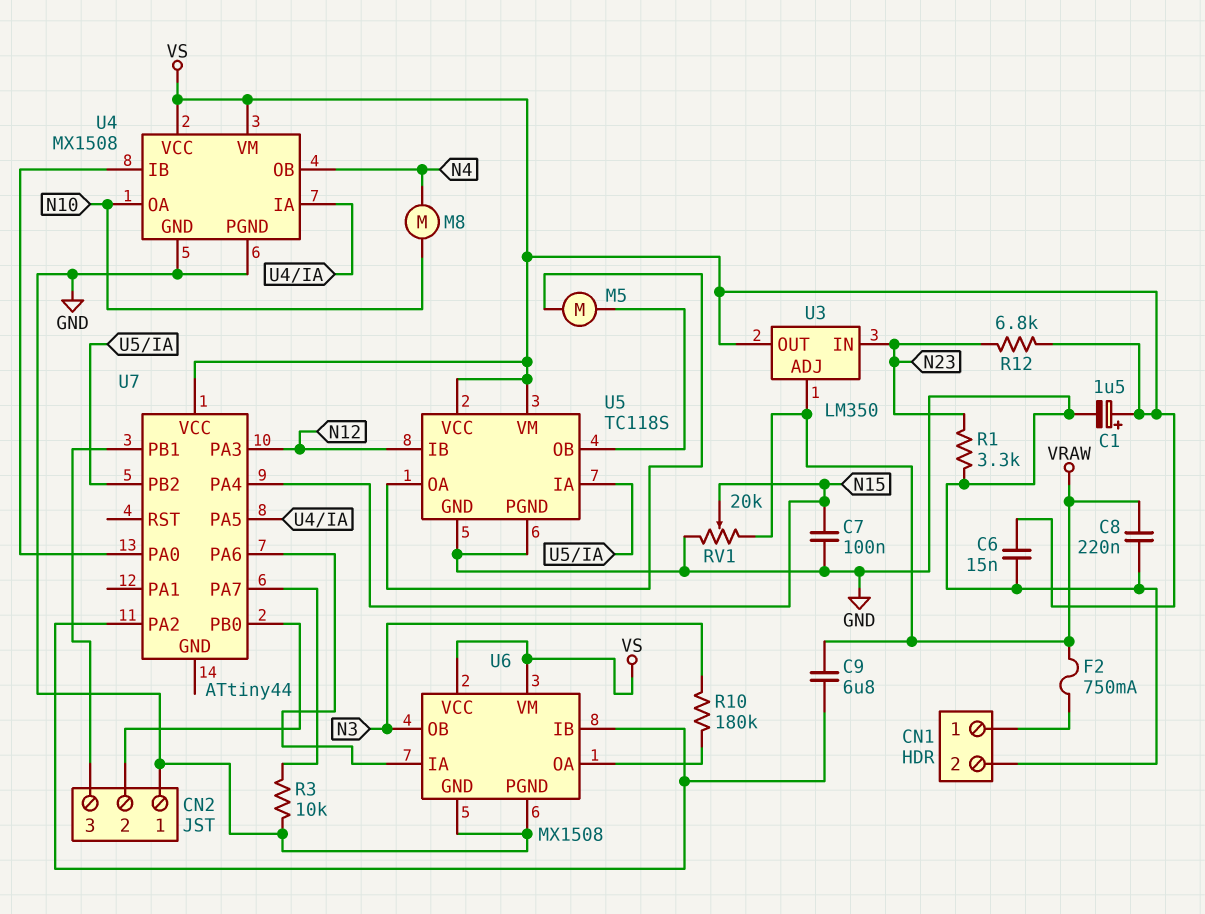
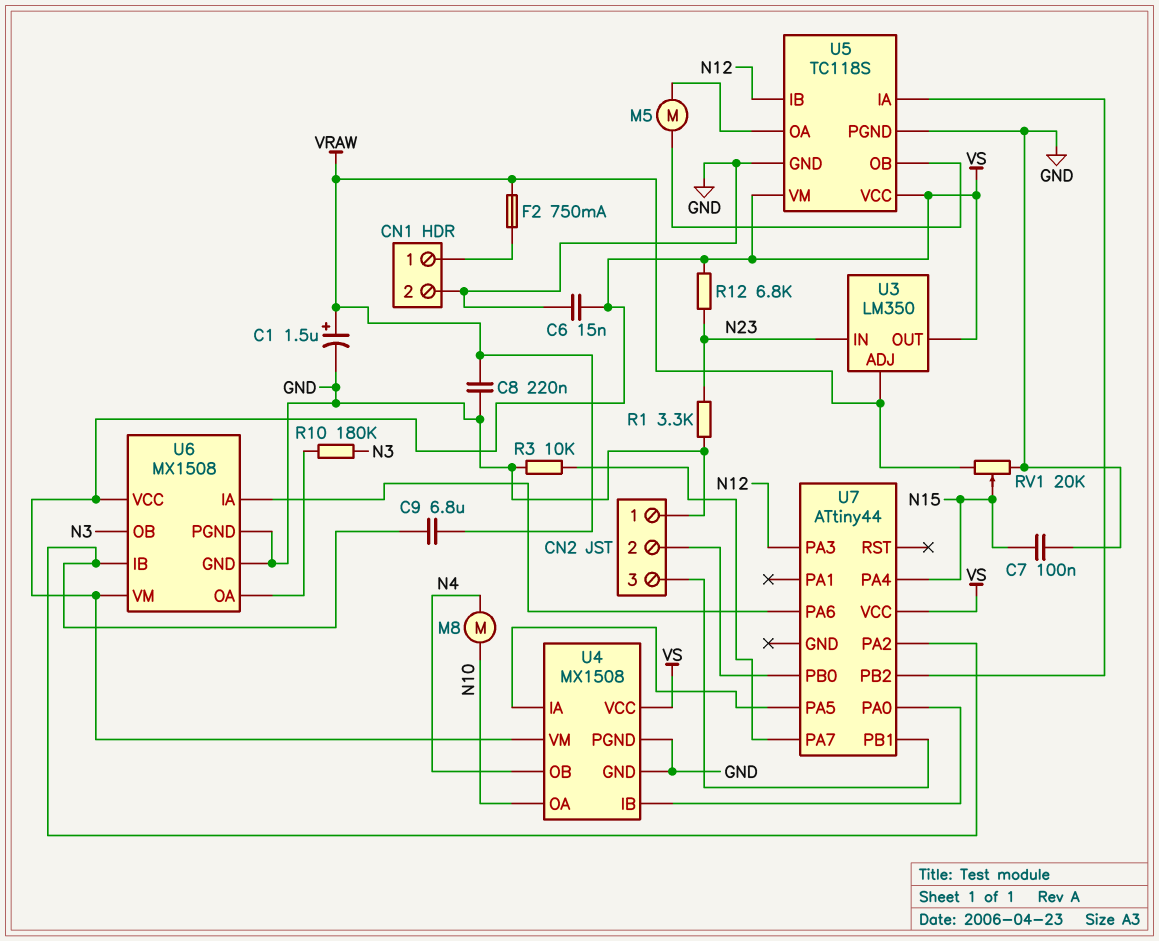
C1: 1.5uF (plus VS, minus GND) -> 1.5uF (plus VRAW, minus GND)

